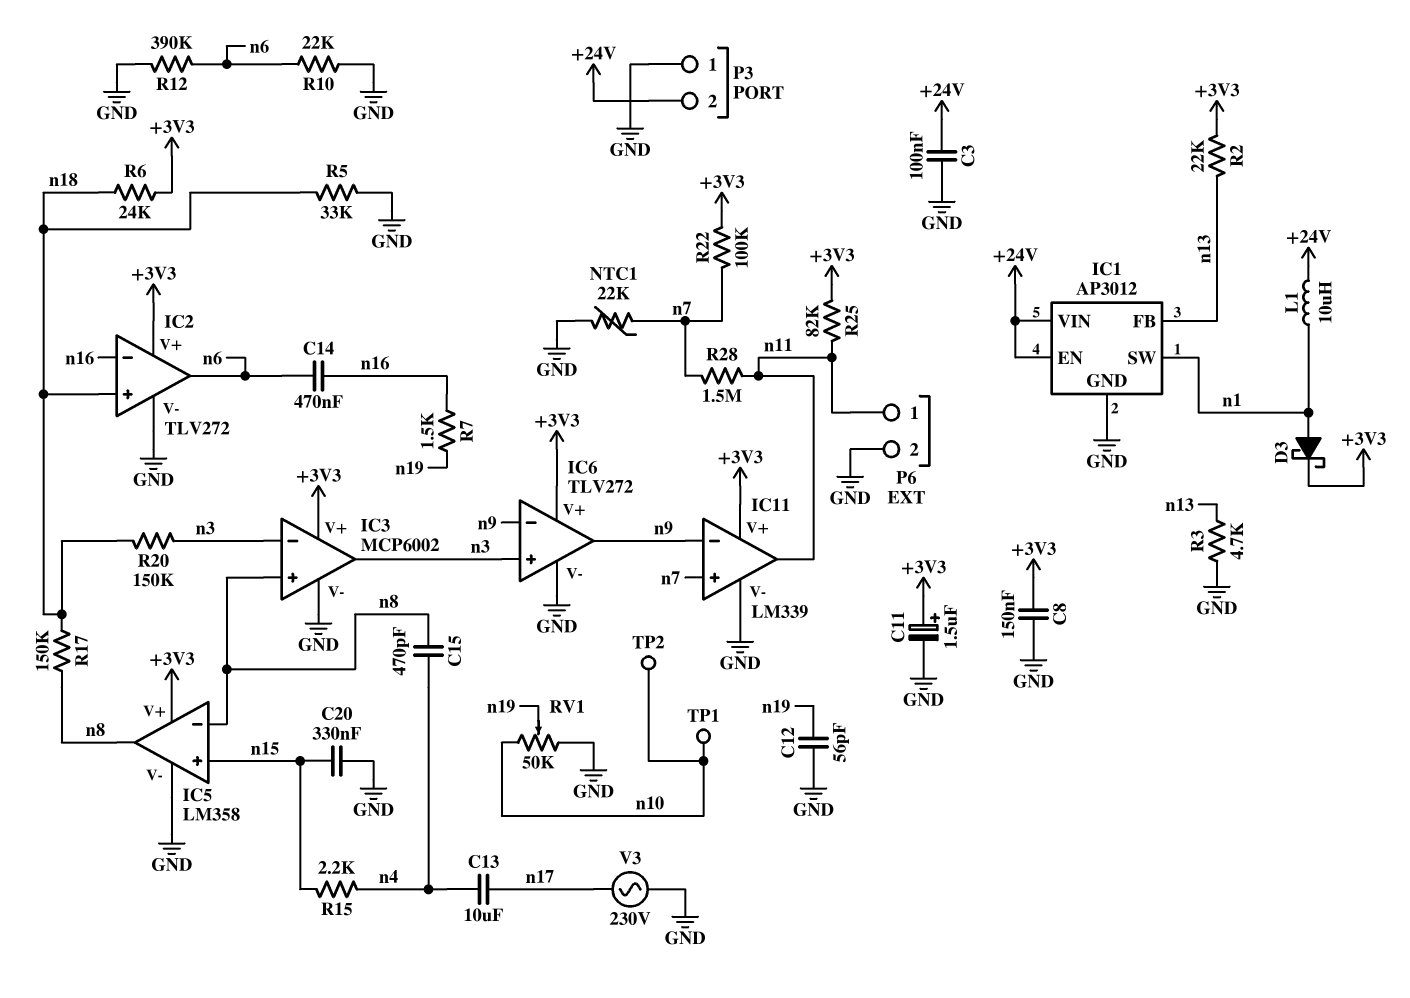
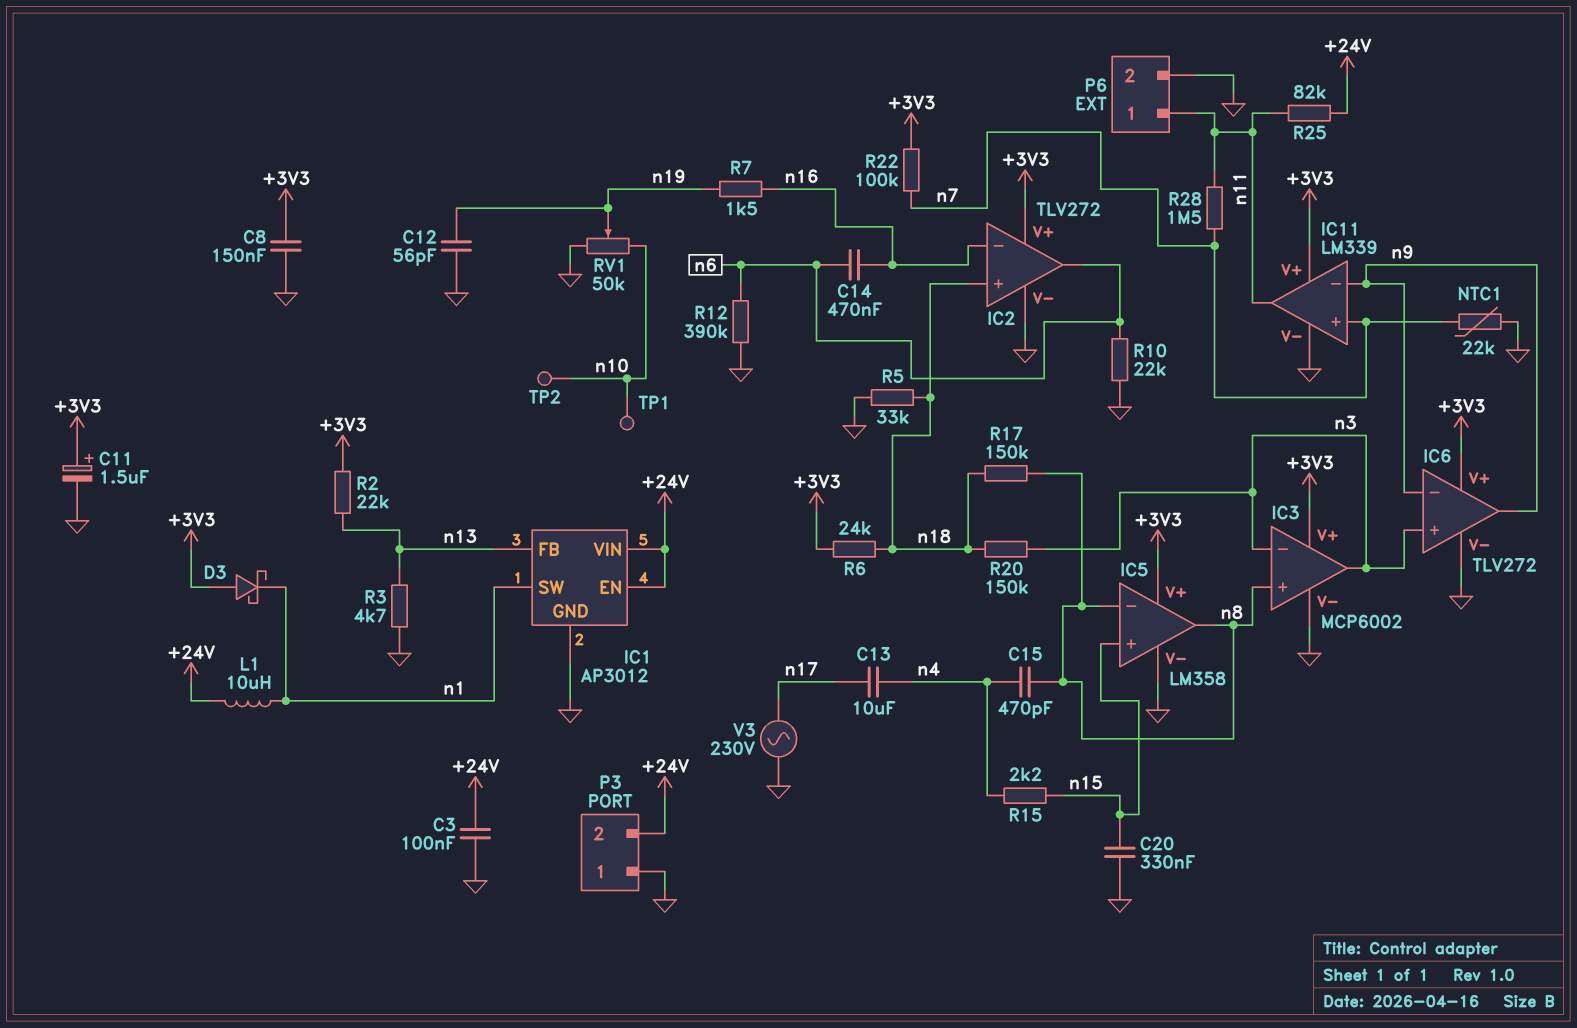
D3: schottky (A n1, K +3V3) -> schottky (A +3V3, K n1)
R25: 82k (+3V3, n11) -> 82k (+24V, n11)

